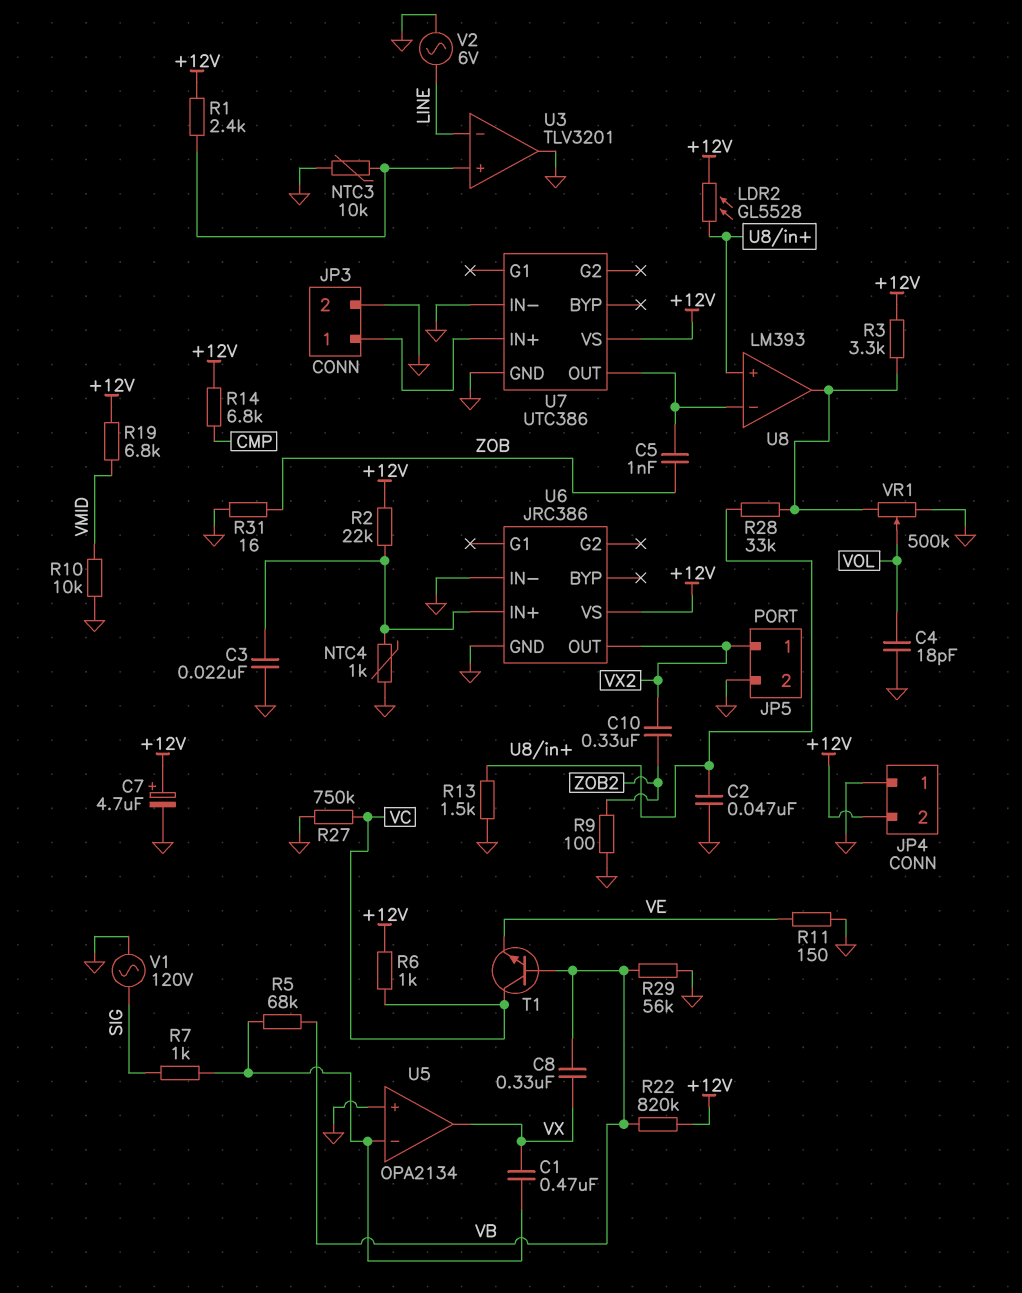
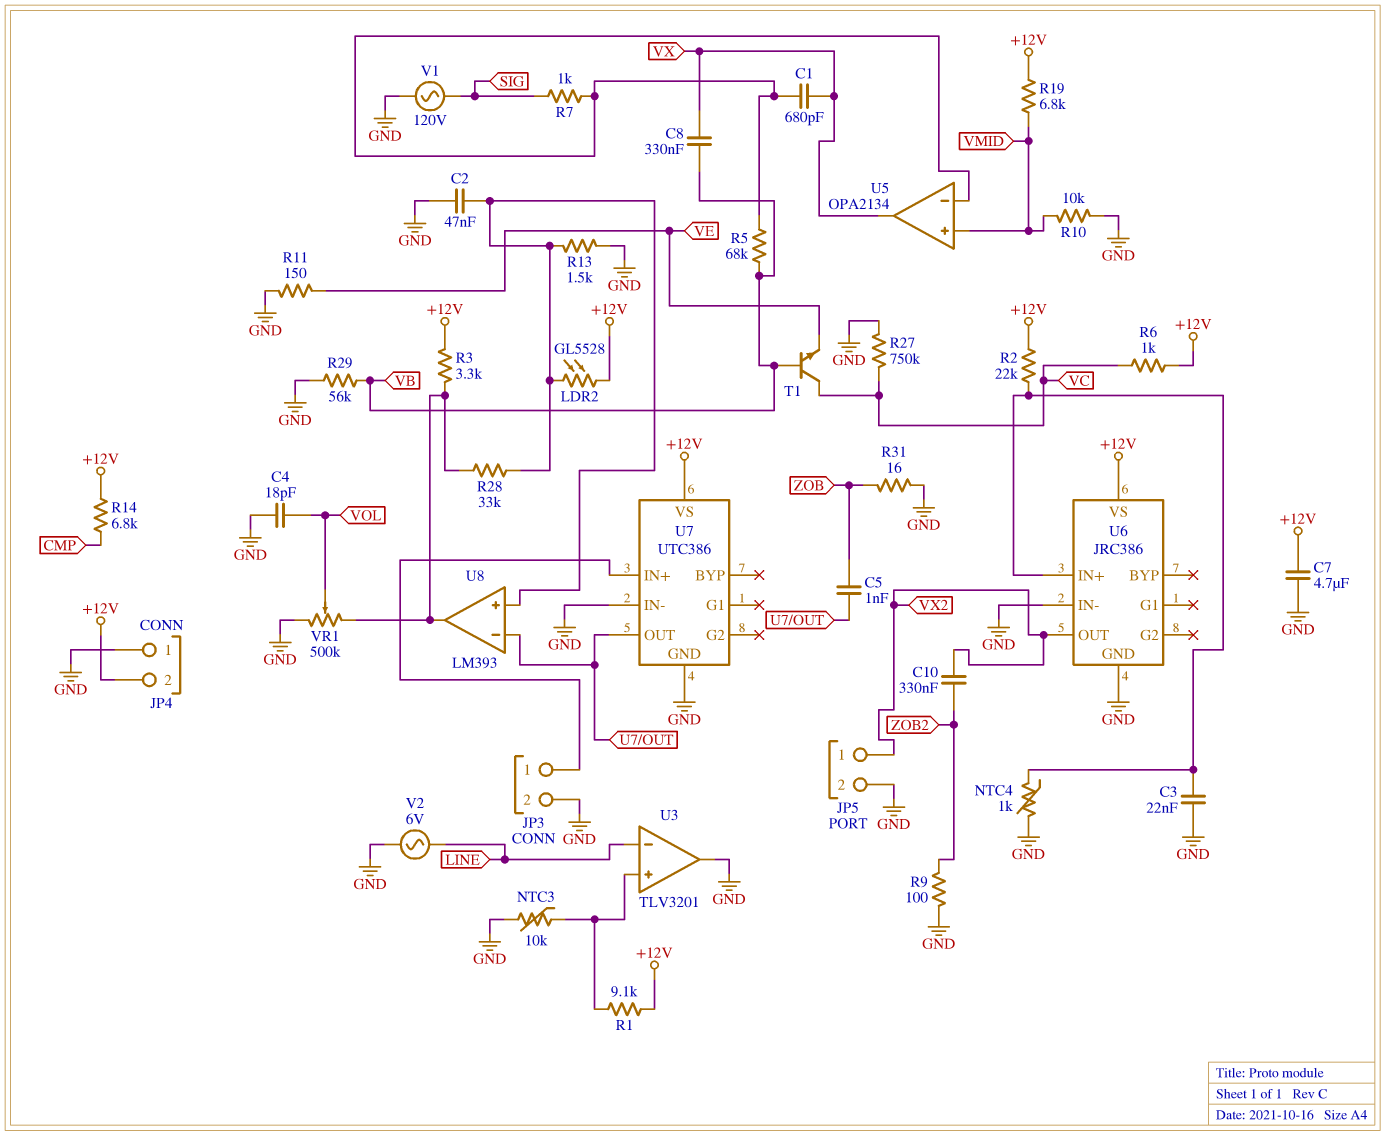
C1: 470nF (U5/in-, VX) -> 680pF (U5/in-, VX)
C7: 4.7uF (plus +12V, minus GND) -> 4.7uF (+12V, GND)
R1: 2.4k (+12V, U3/in+) -> 9.1k (+12V, U3/in+)
R22: 820k (+12V, VB) -> none
U5 pin in+: GND -> VMID

